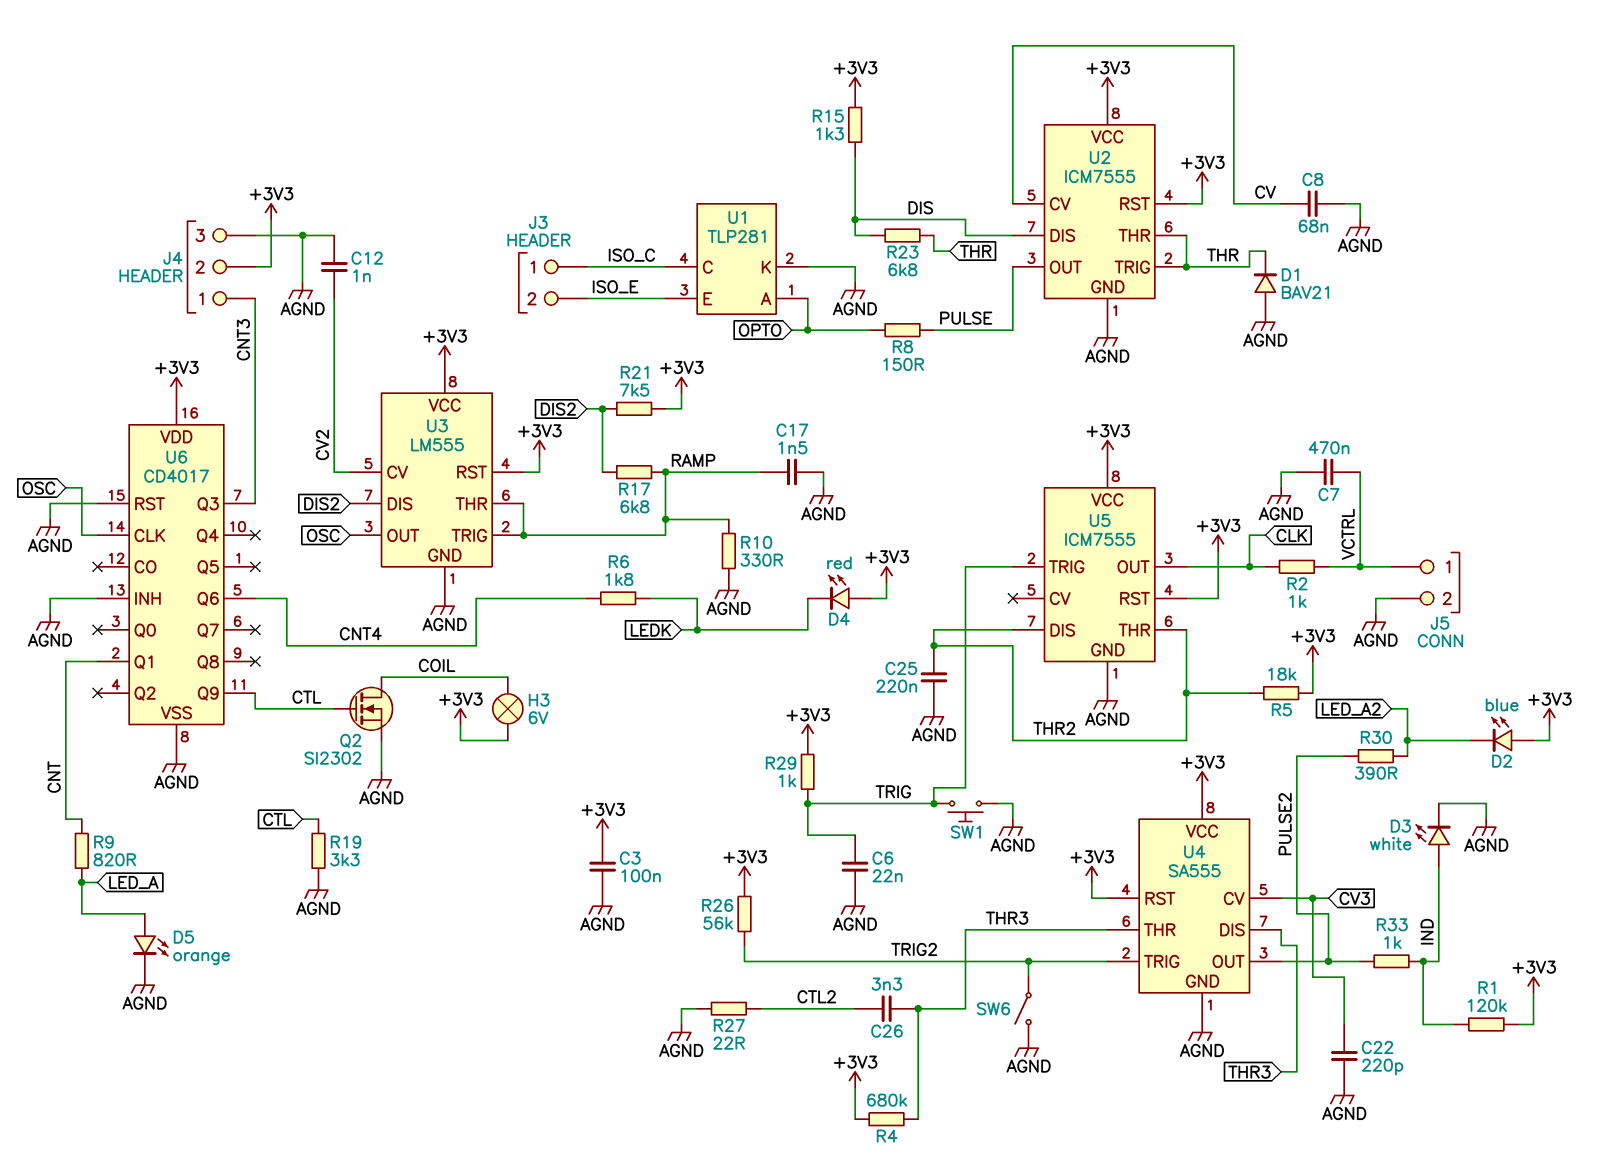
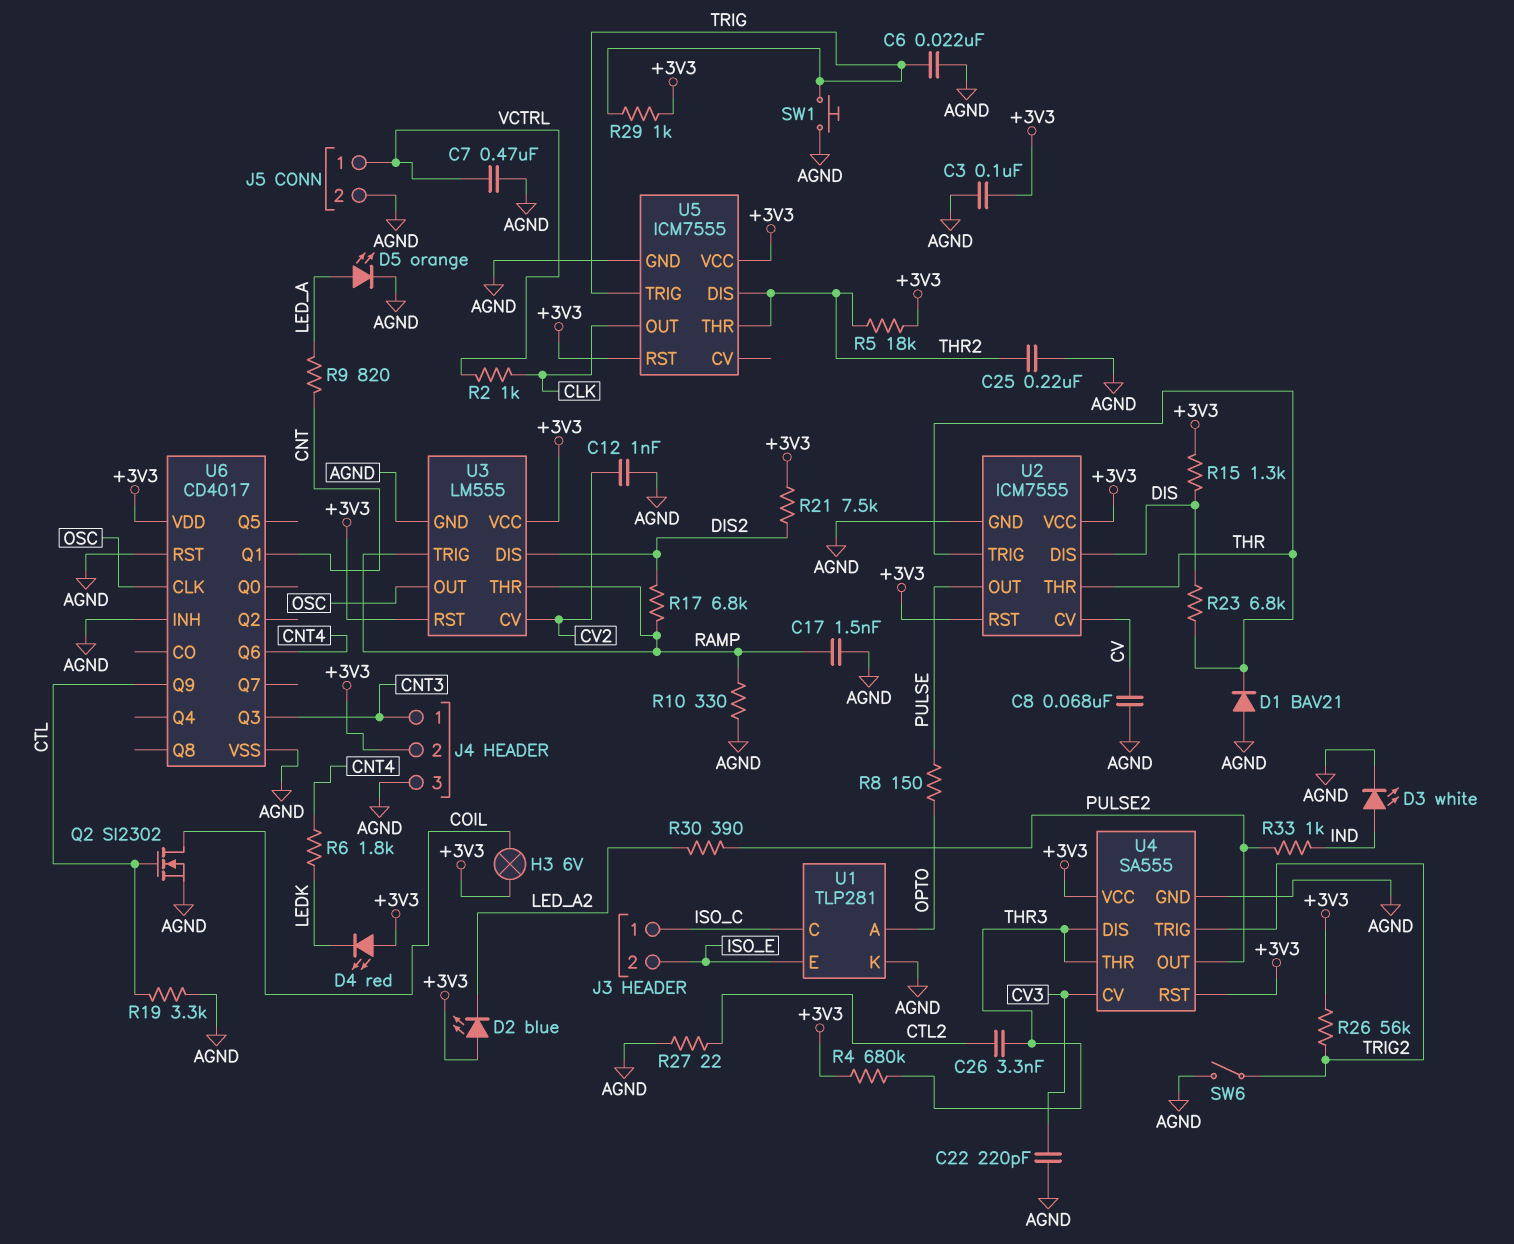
R1: 120k (+3V3, IND) -> none

